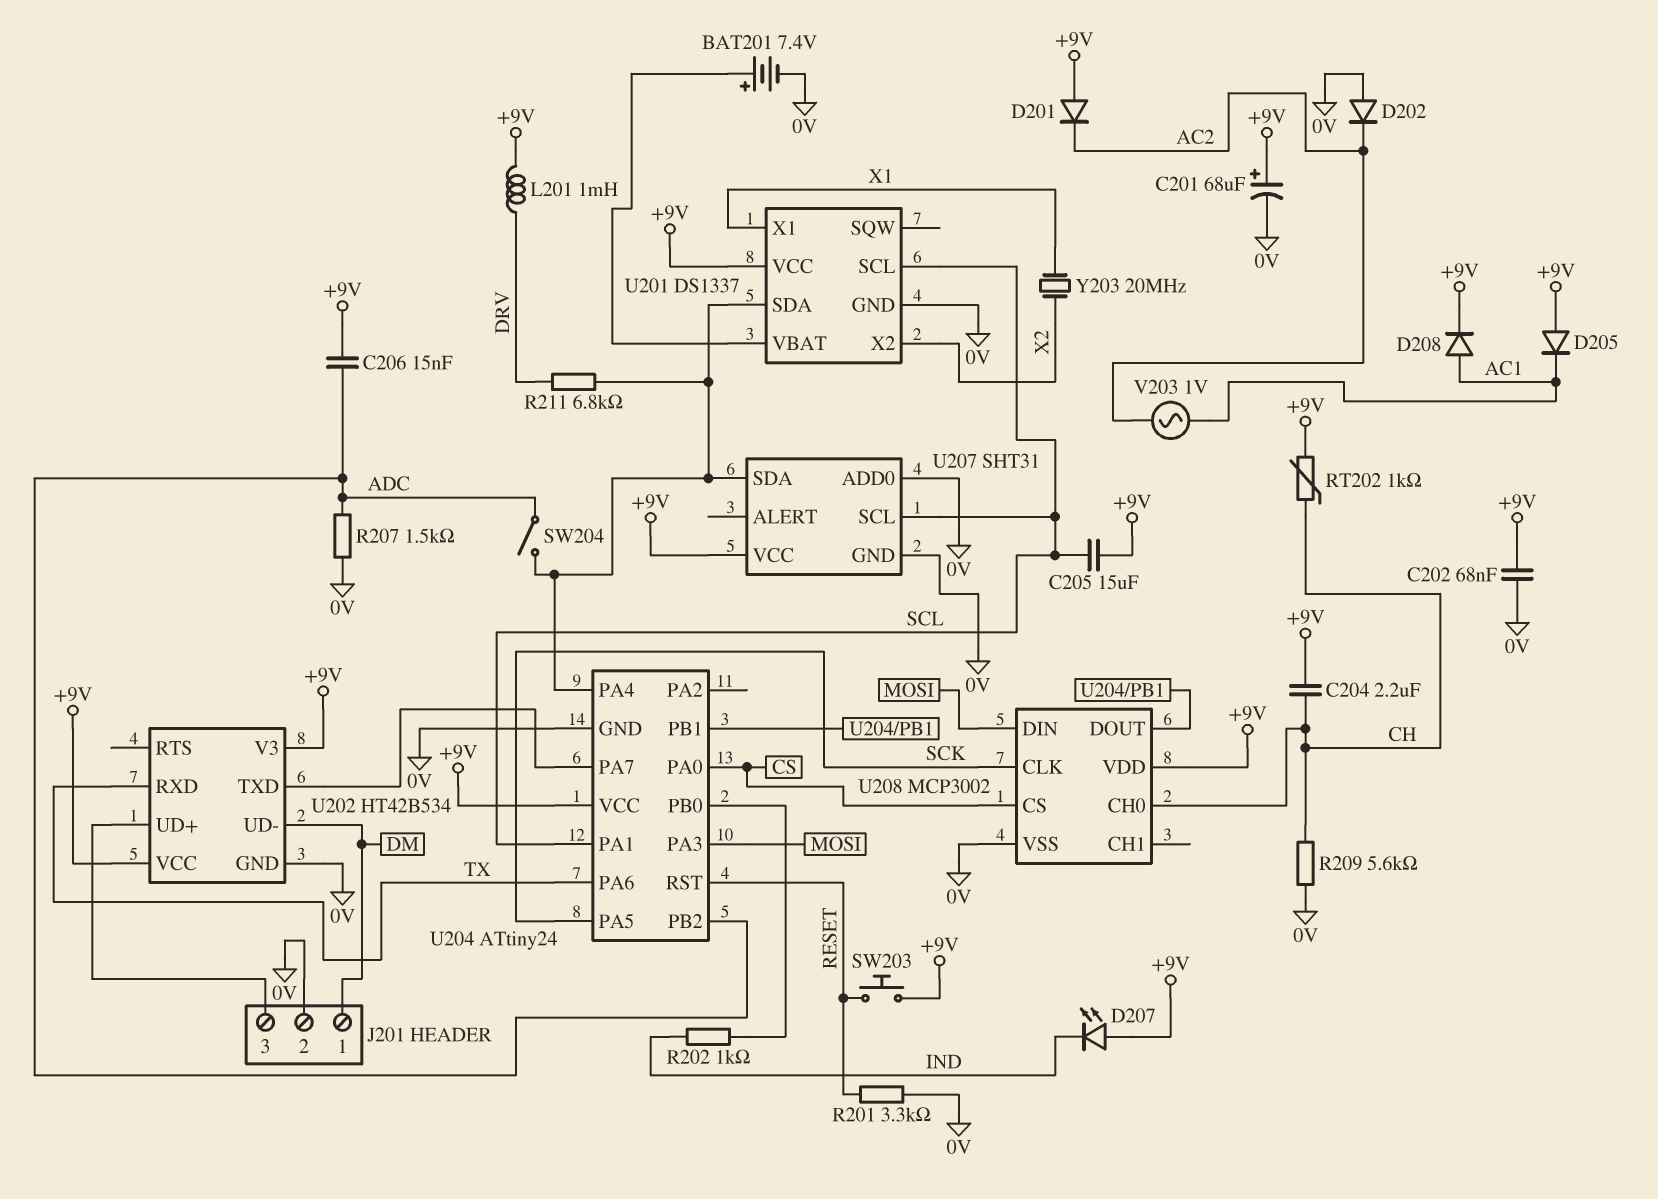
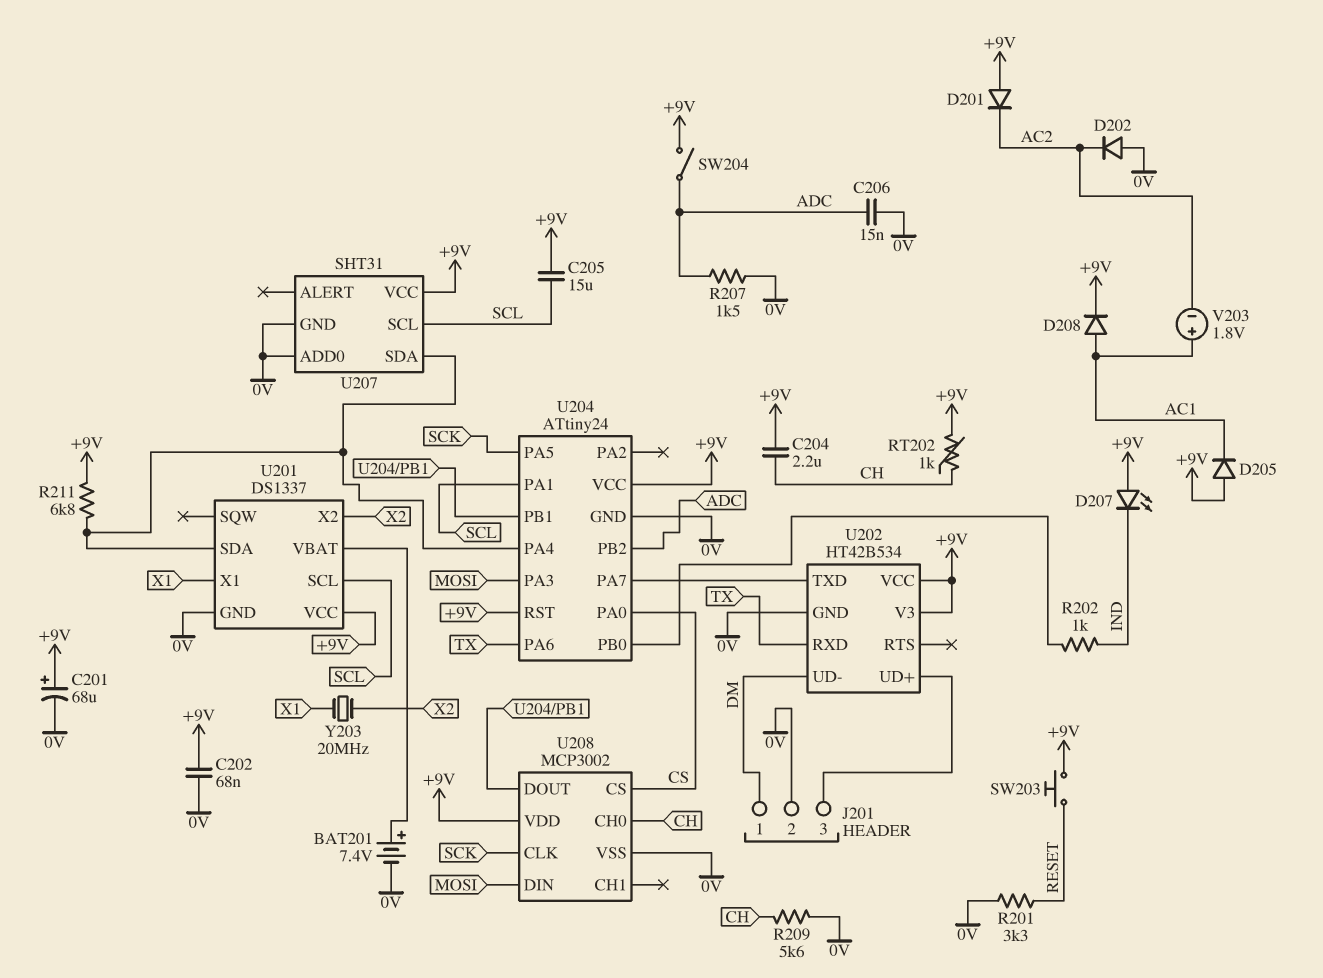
C206: 15nF (+9V, ADC) -> 15nF (0V, ADC)
L201: 1mH (+9V, DRV) -> none
R211: 6.8k (DRV, U201/SDA) -> 6.8k (+9V, U201/SDA)
SW204: switch (ADC, U201/SDA) -> switch (+9V, ADC)
U204 pin RST: RESET -> +9V
V203: AC 1V (AC1, AC2) -> 1.8V (plus AC1, minus AC2)

